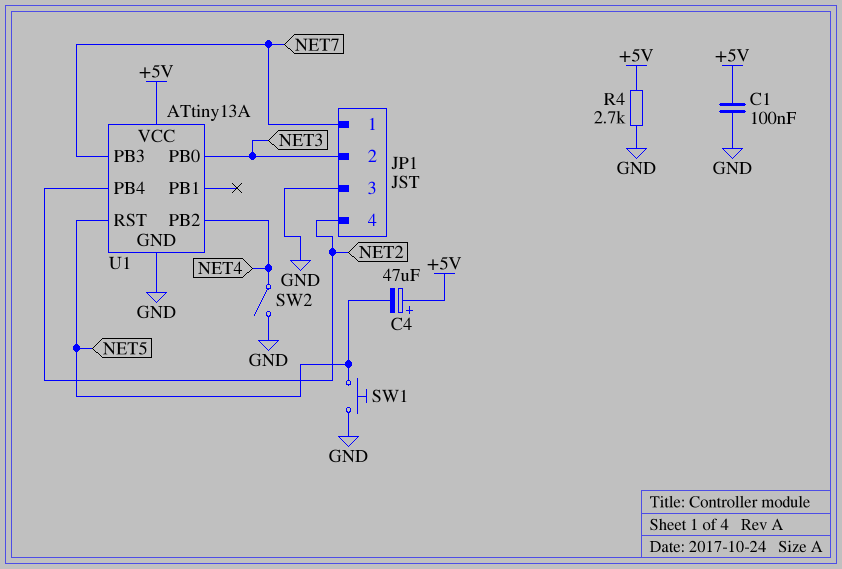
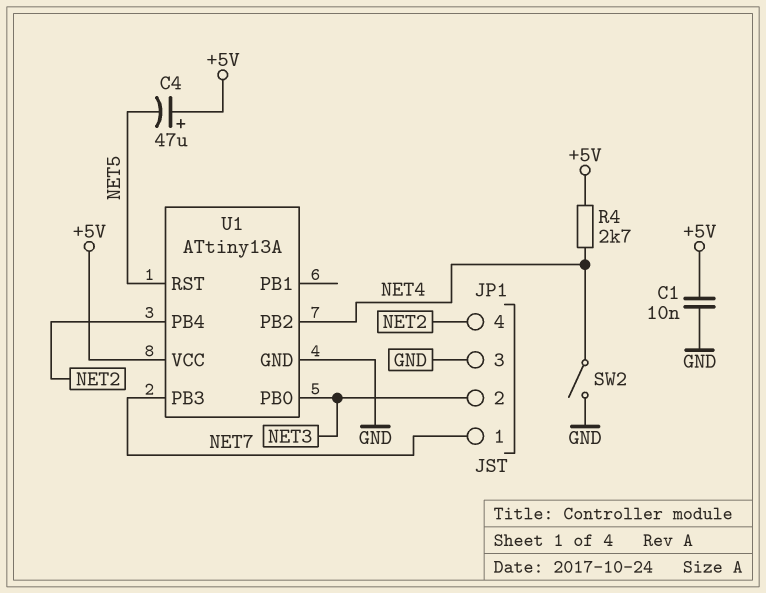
C1: 100nF (+5V, GND) -> 10nF (+5V, GND)
R4: 2.7k (+5V, GND) -> 2.7k (+5V, NET4)
SW1: button (GND, NET5) -> none

